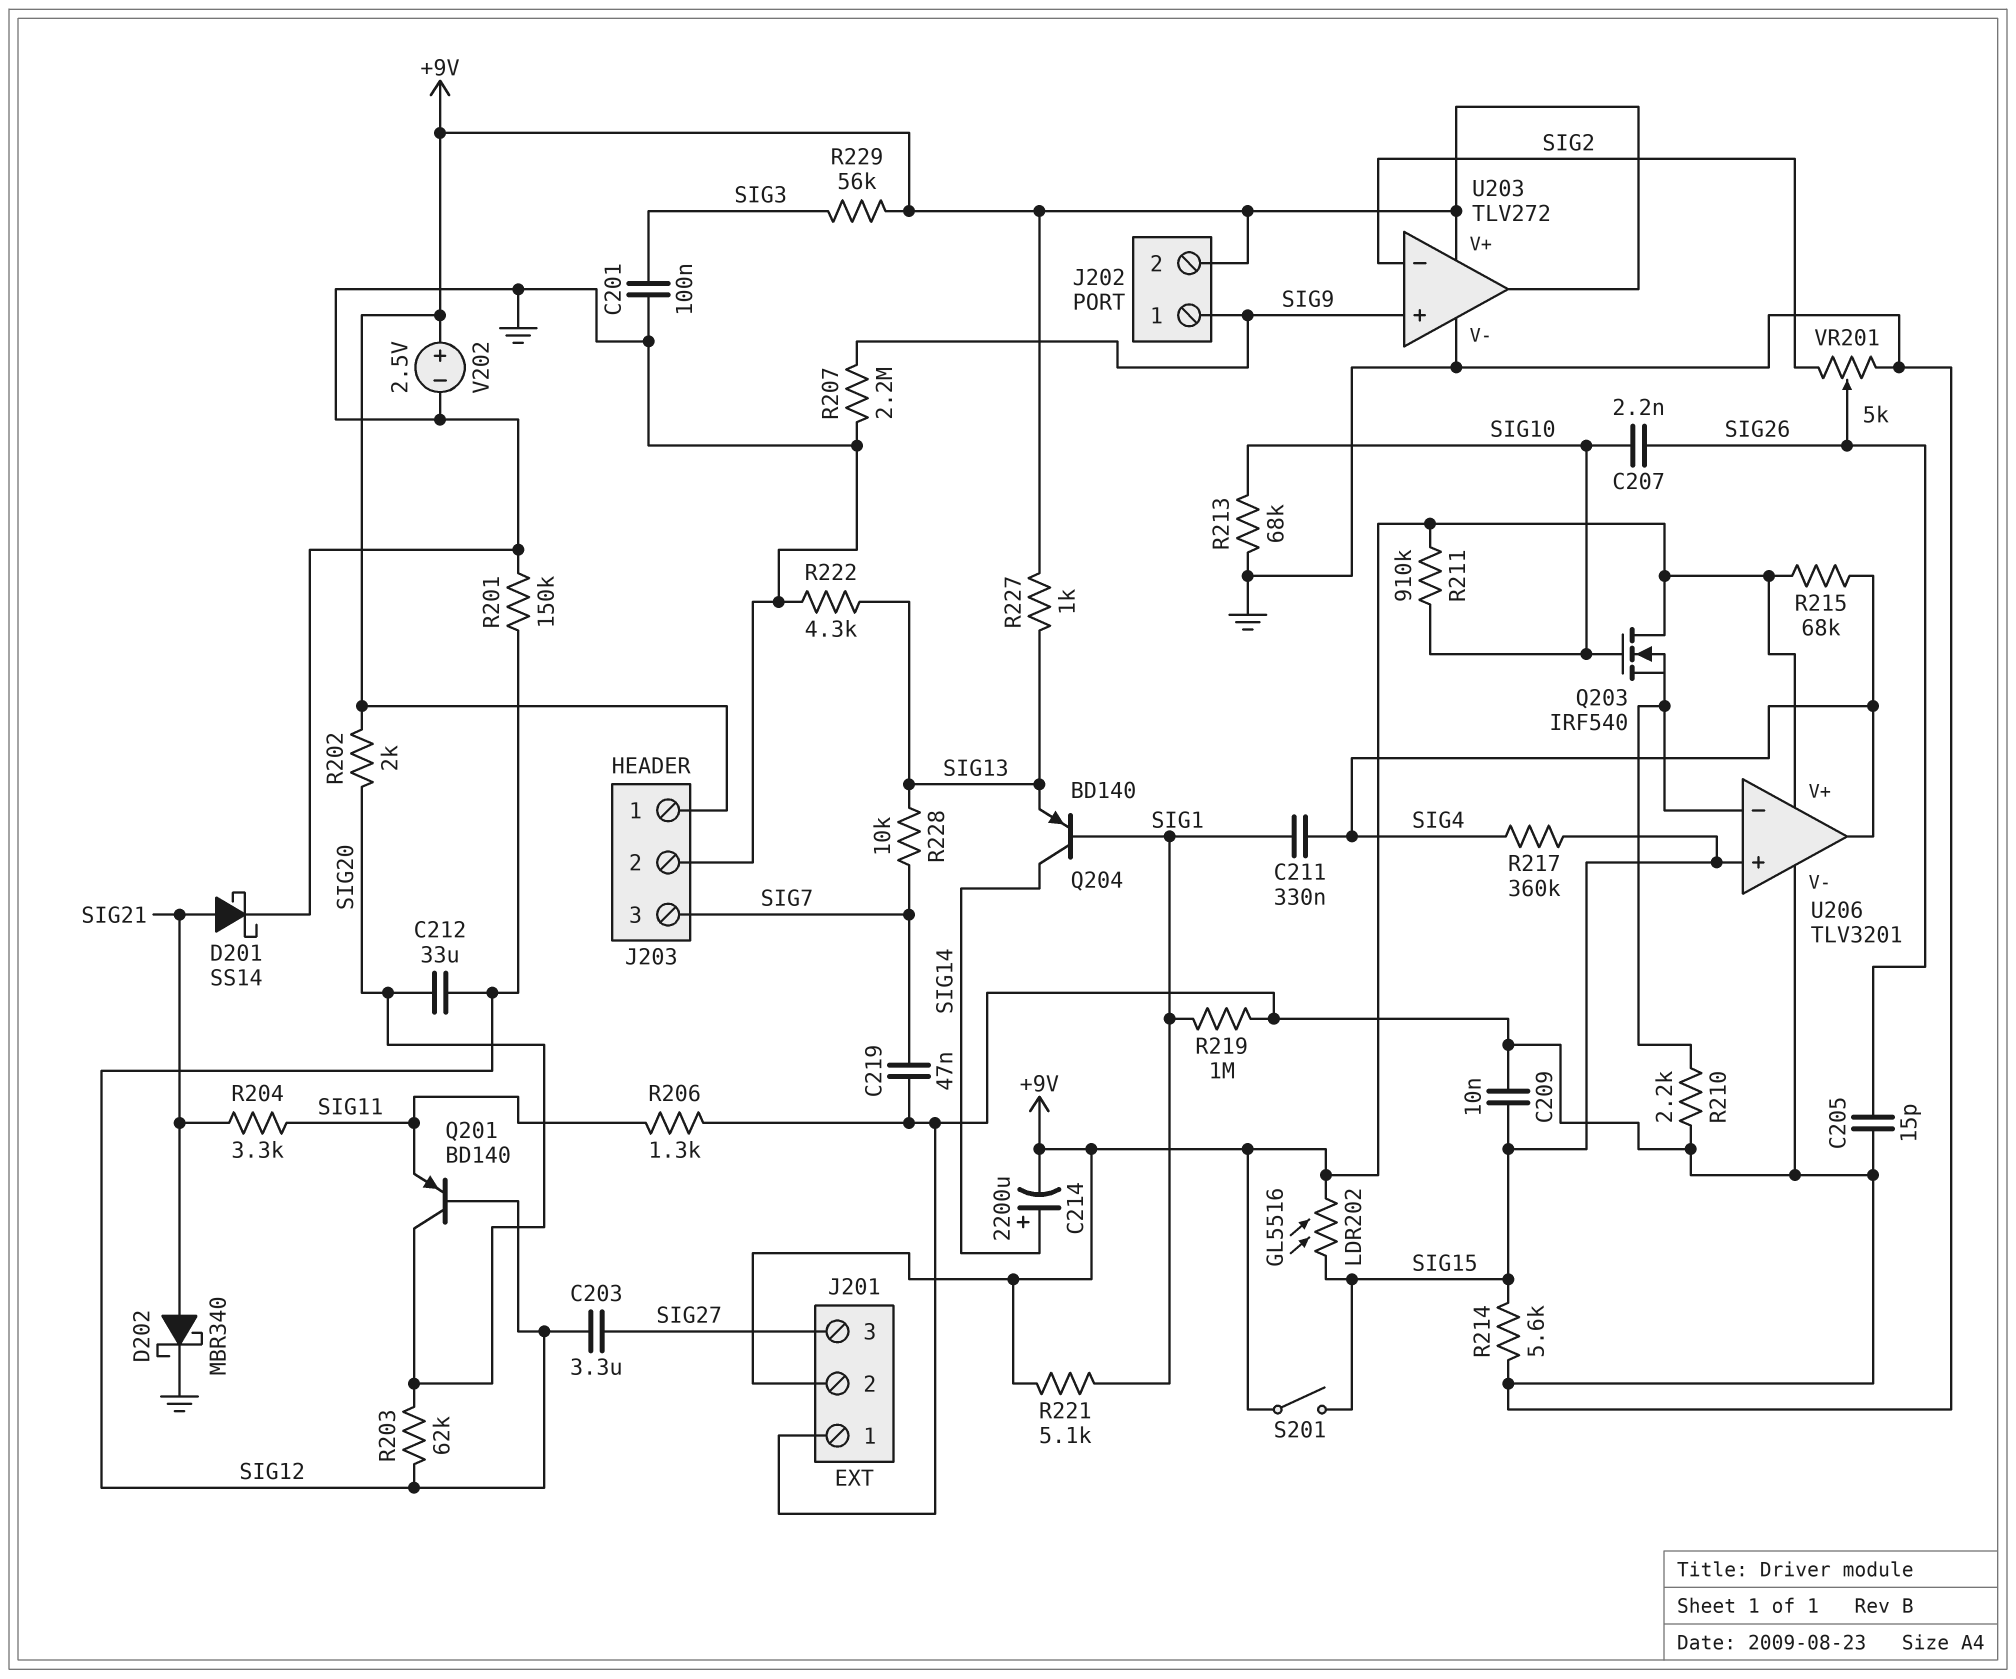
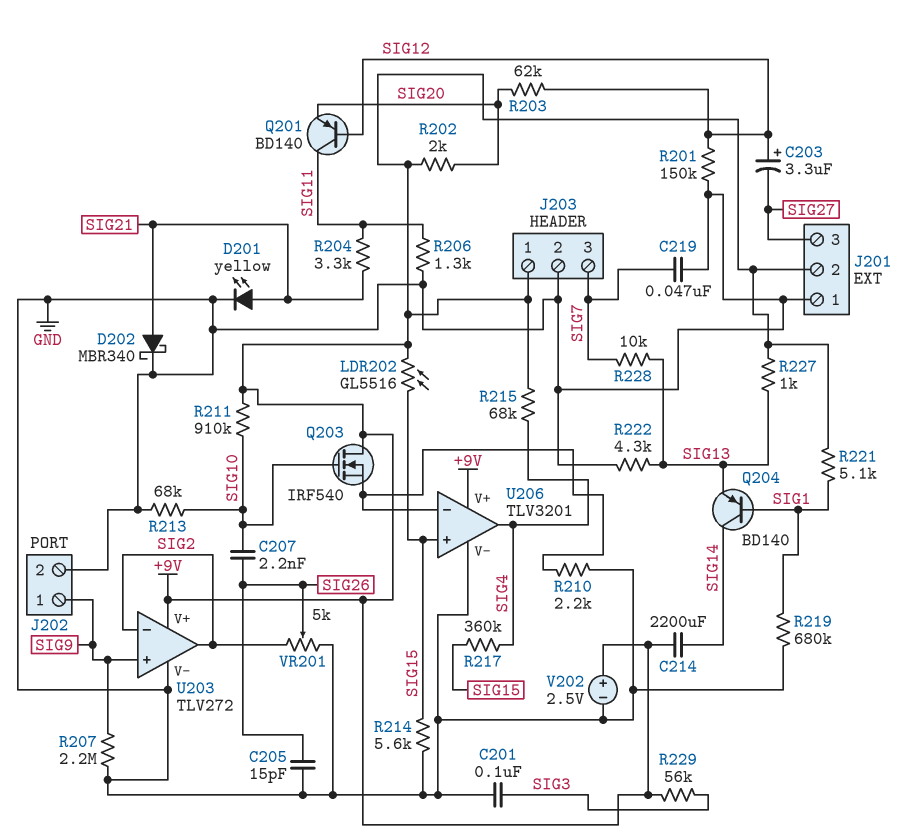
C203: 3.3uF (SIG12, SIG27) -> 3.3uF (plus SIG12, minus SIG27)
C209: 10nF (GND, SIG15) -> none
C211: 330nF (SIG1, SIG4) -> none
C212: 33uF (SIG12, SIG20) -> none
C214: 2200uF (plus SIG14, minus +9V) -> 2200uF (+9V, SIG14)
D201: schottky SS14 (A SIG21, K GND) -> LED yellow (A SIG21, K GND)
J202 pin 2: +9V -> GND
Q201: PNP BD140 (B SIG12, C SIG20, E SIG11) -> PNP BD140 (B SIG12, C SIG11, E SIG20)
R219: 1M (GND, SIG1) -> 680k (GND, SIG1)
S201: switch (+9V, SIG15) -> none
U203 pin out: +9V -> SIG2

